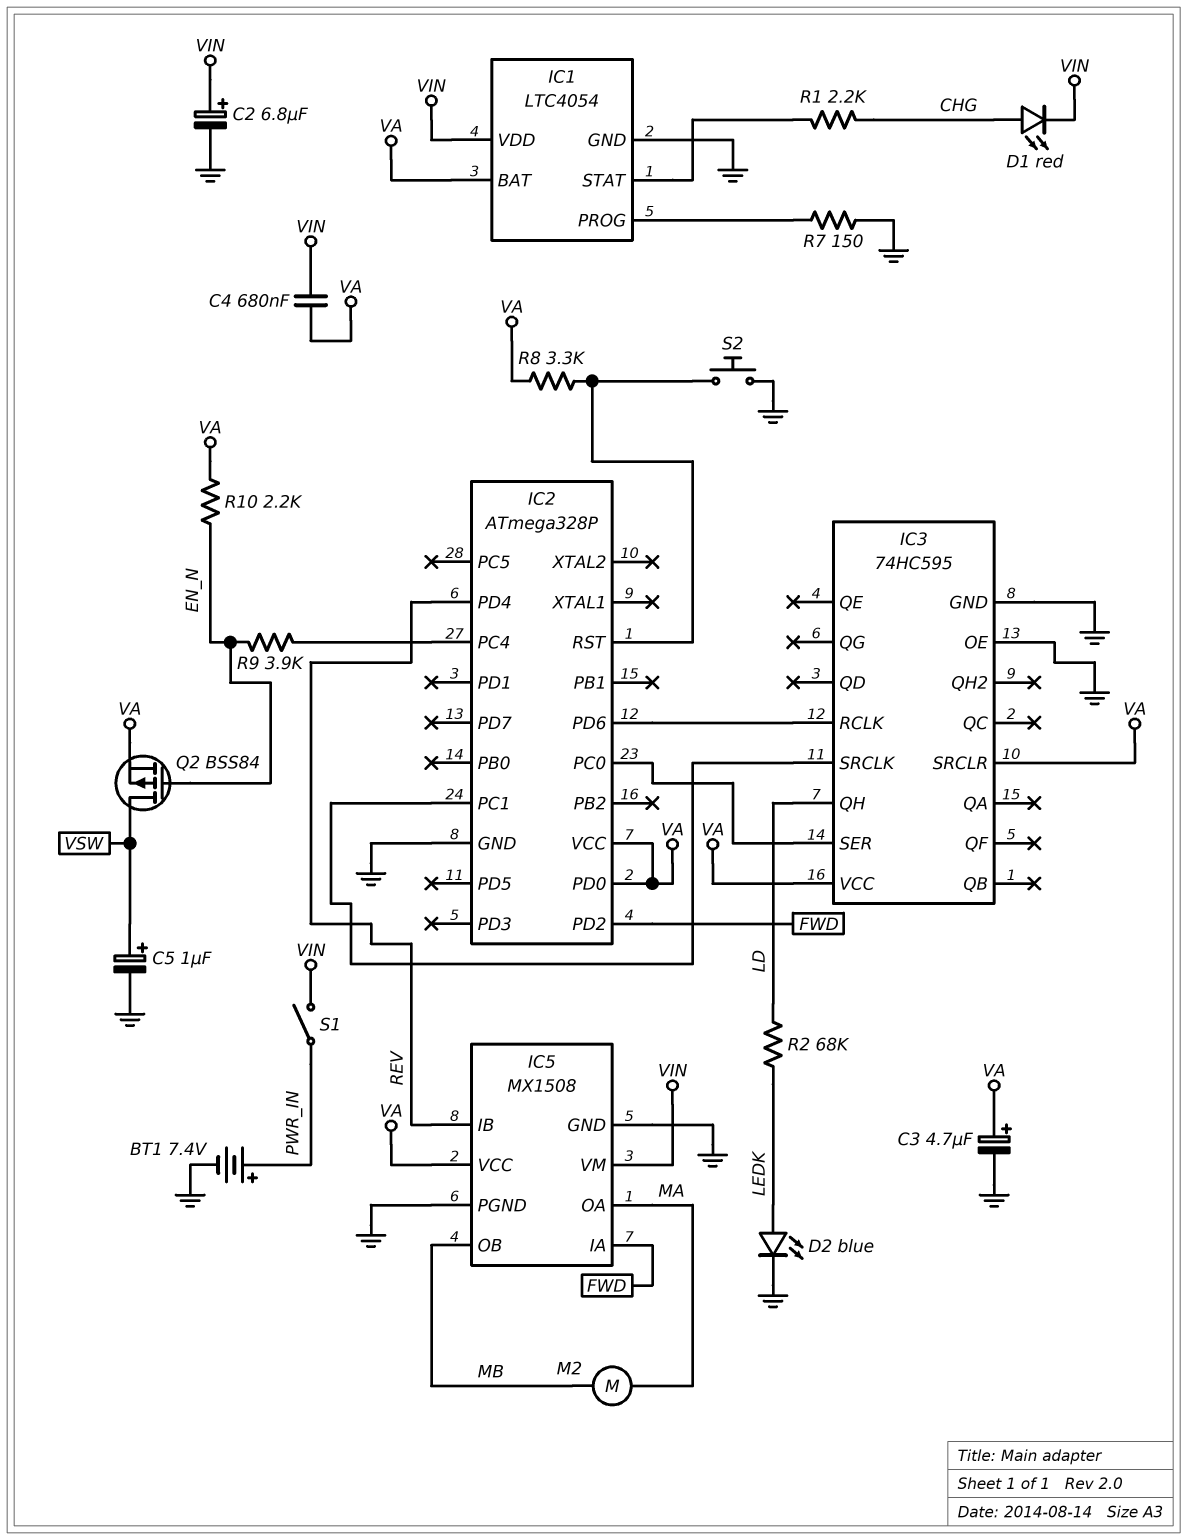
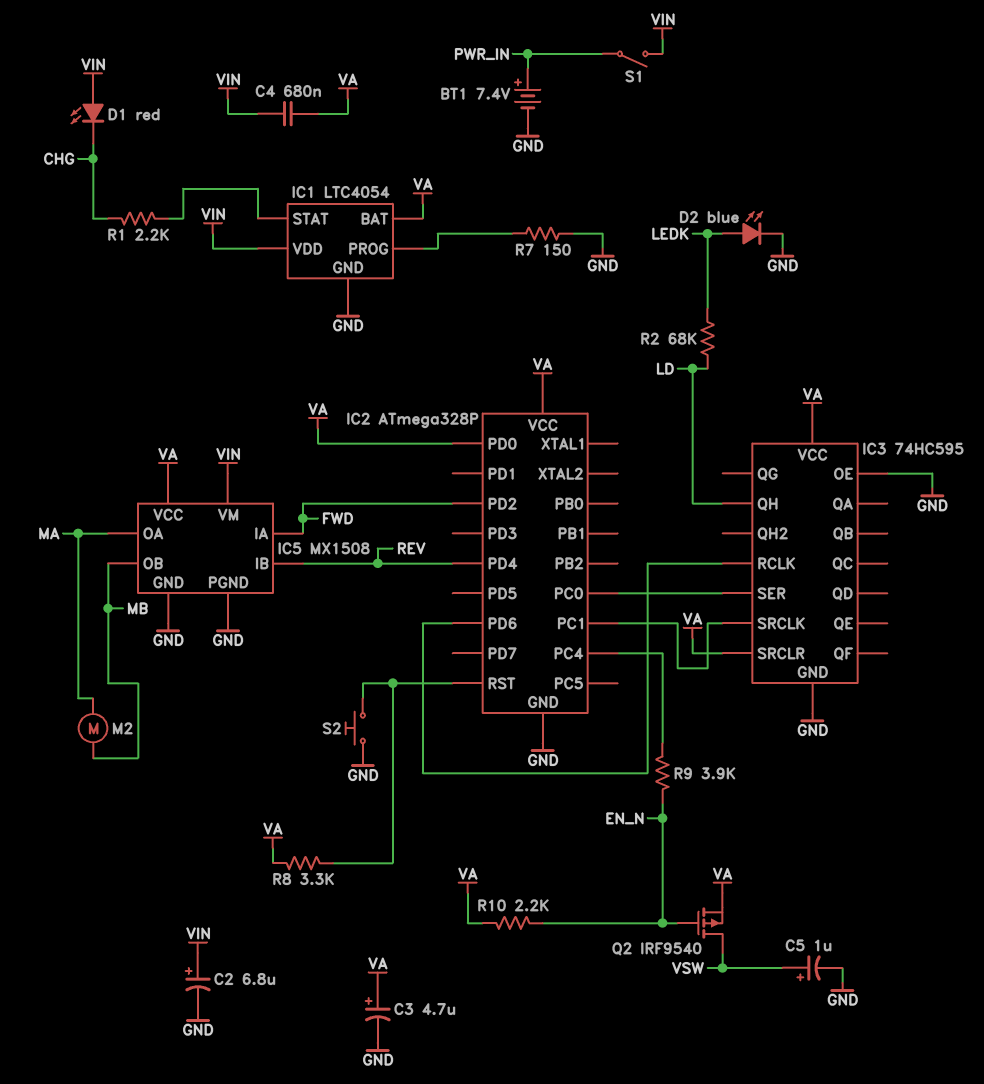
D1: LED red (A CHG, K VIN) -> LED red (A VIN, K CHG)
Q2: PMOS BSS84 (G EN_N, D VSW, S VA) -> PMOS IRF9540 (G EN_N, D VSW, S VA)

